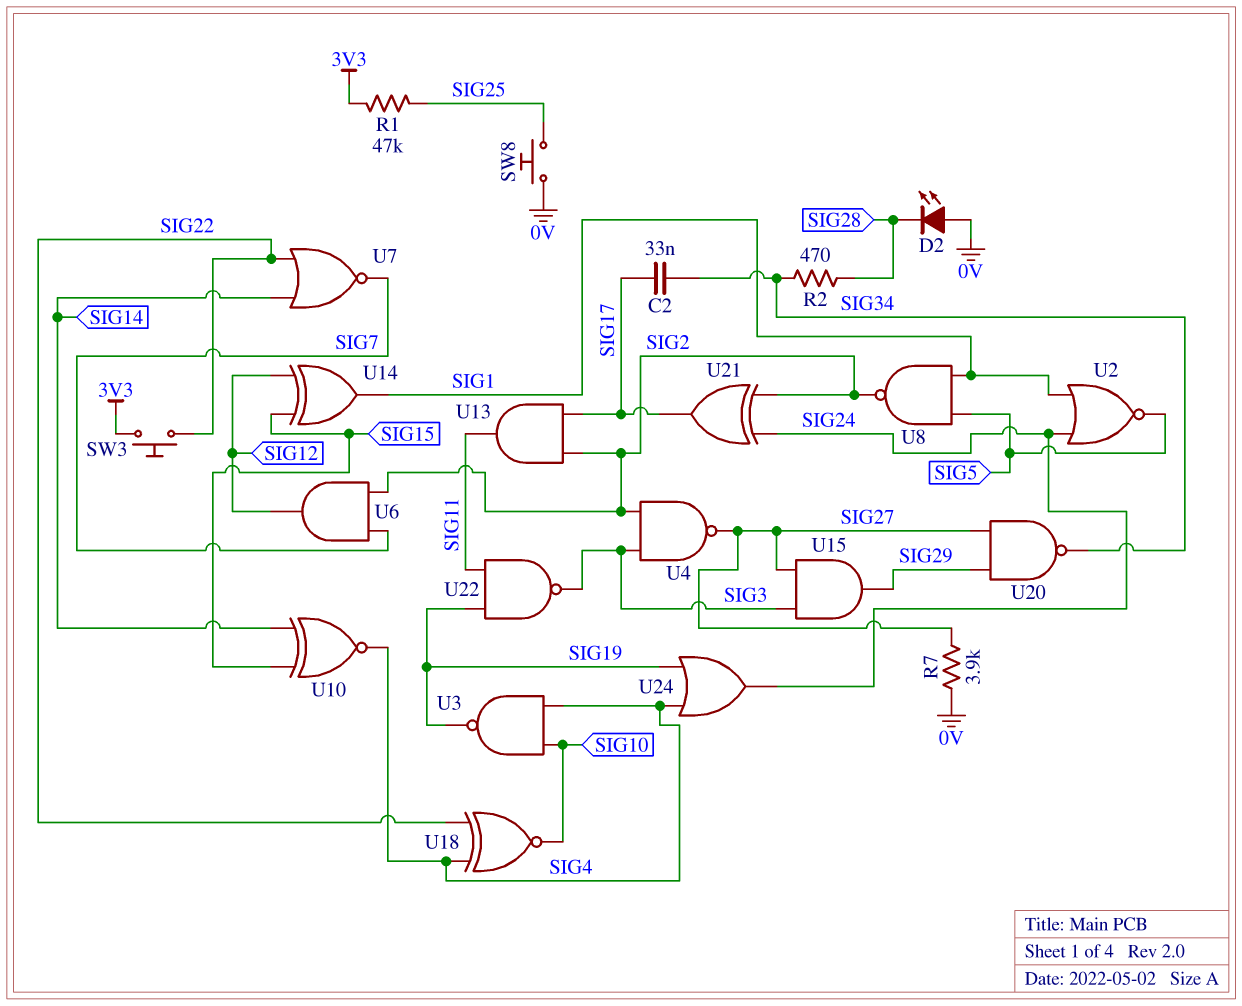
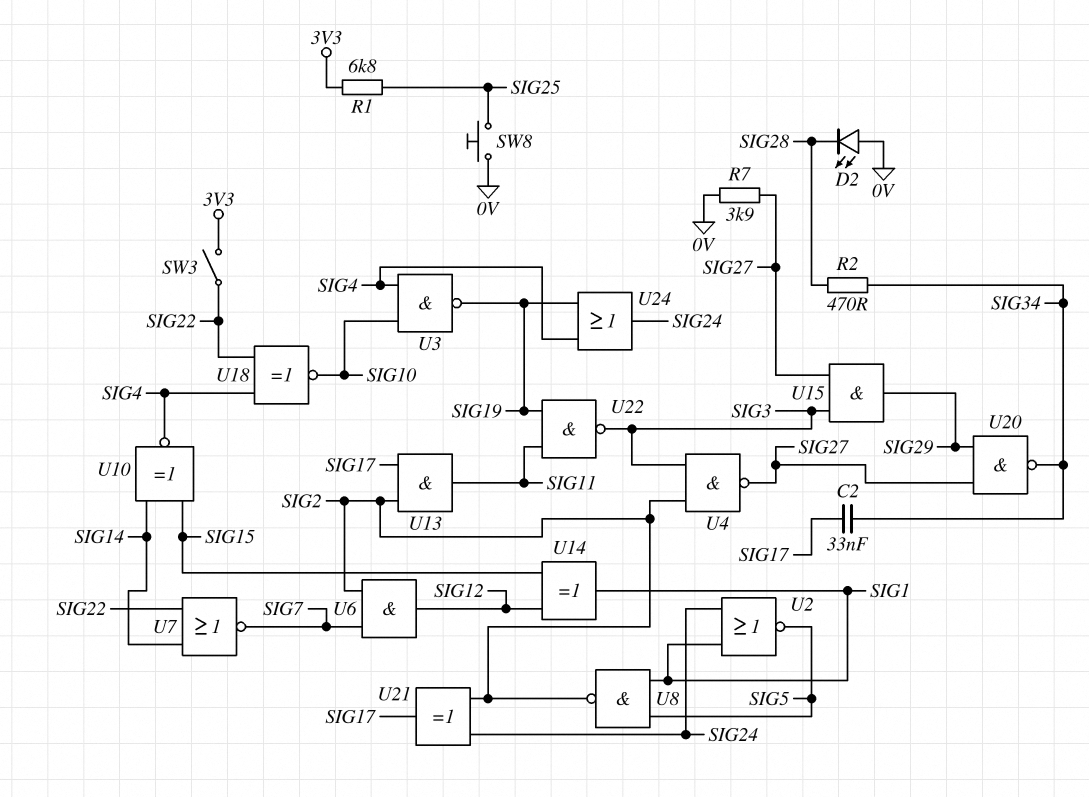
R1: 47k (3V3, SIG25) -> 6.8k (3V3, SIG25)
SW3: button (3V3, SIG22) -> switch (3V3, SIG22)

